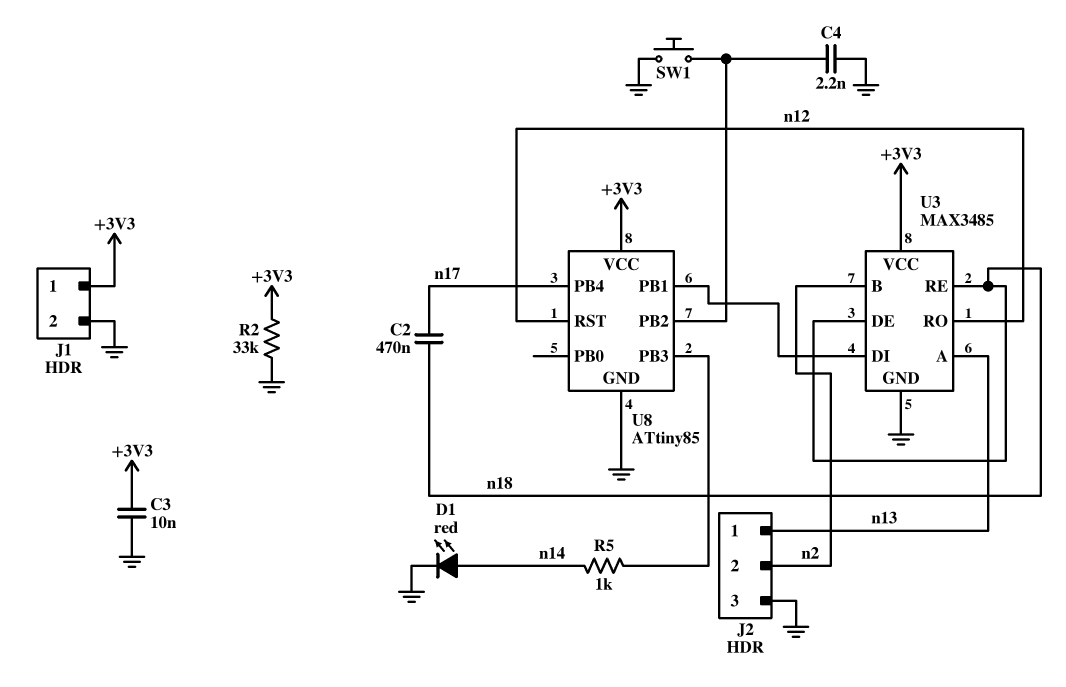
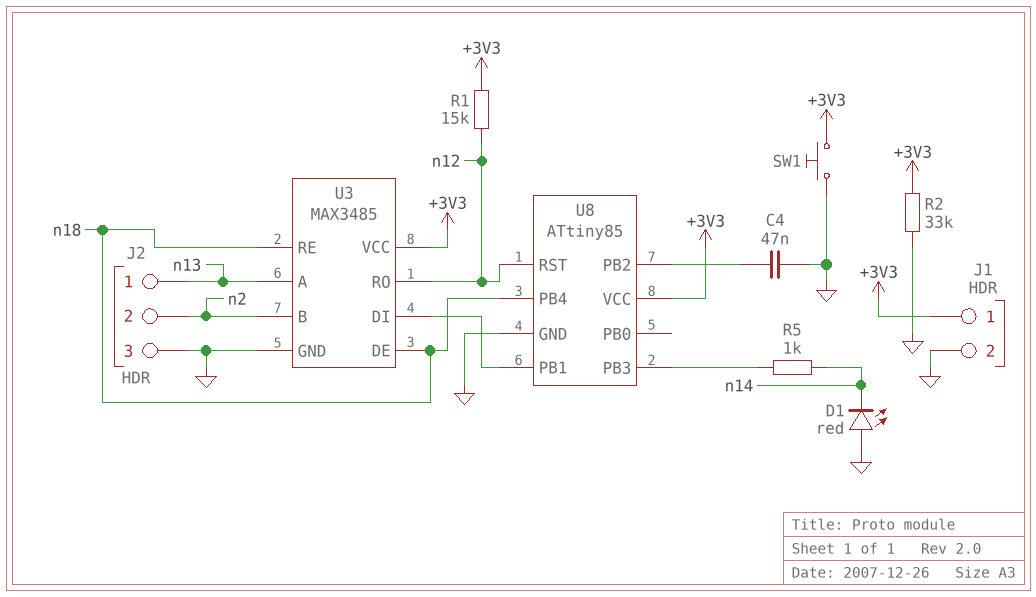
C2: 470nF (n17, n18) -> none
C3: 10nF (+3V3, GND) -> none
C4: 2.2nF (GND, U8/PB2) -> 47nF (GND, U8/PB2)
D1: LED red (A n14, K GND) -> LED red (A GND, K n14)
R1: none -> 15k (+3V3, n12)
SW1: button (GND, U8/PB2) -> button (+3V3, GND)
U8 pin PB4: n17 -> n18

